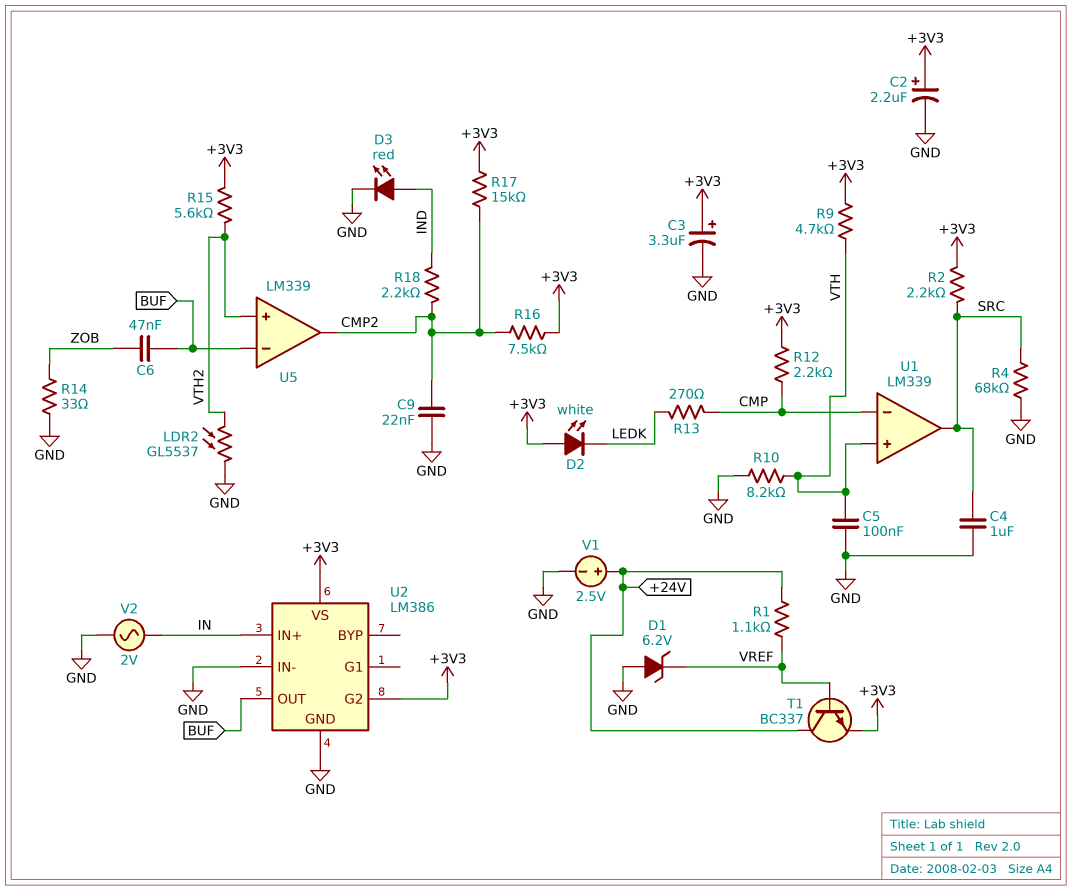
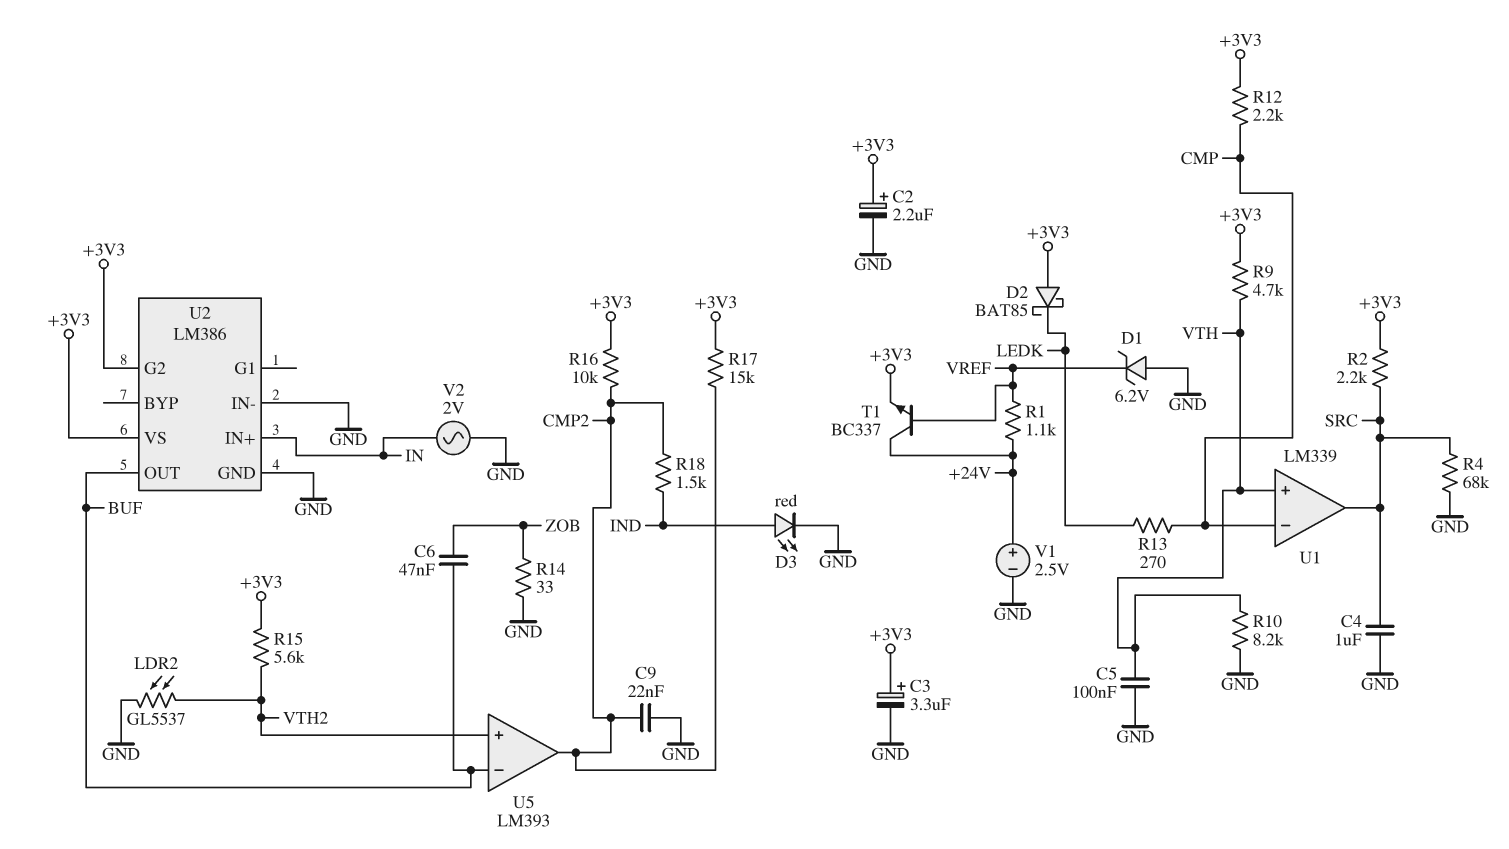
D2: LED white (A +3V3, K LEDK) -> schottky BAT85 (A +3V3, K LEDK)
R16: 7.5k (+3V3, CMP2) -> 10k (+3V3, CMP2)
R18: 2.2k (CMP2, IND) -> 1.5k (CMP2, IND)
U5: LM339 -> LM393

